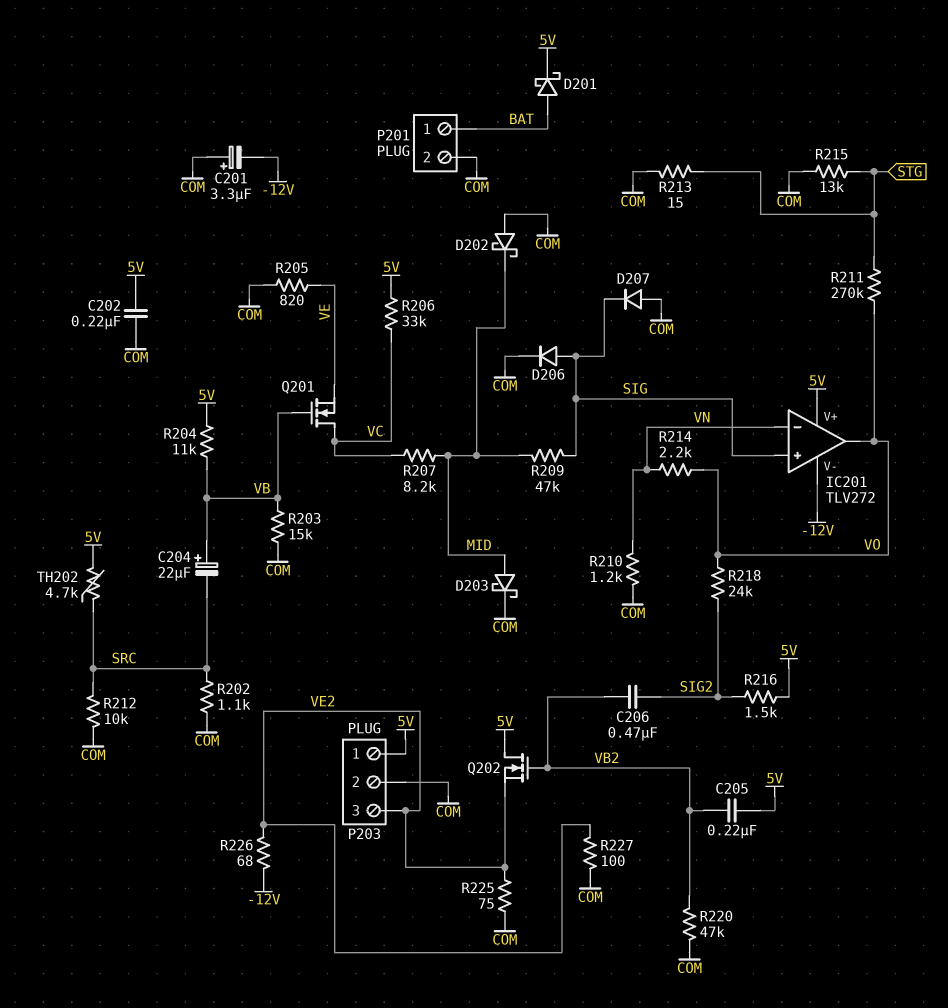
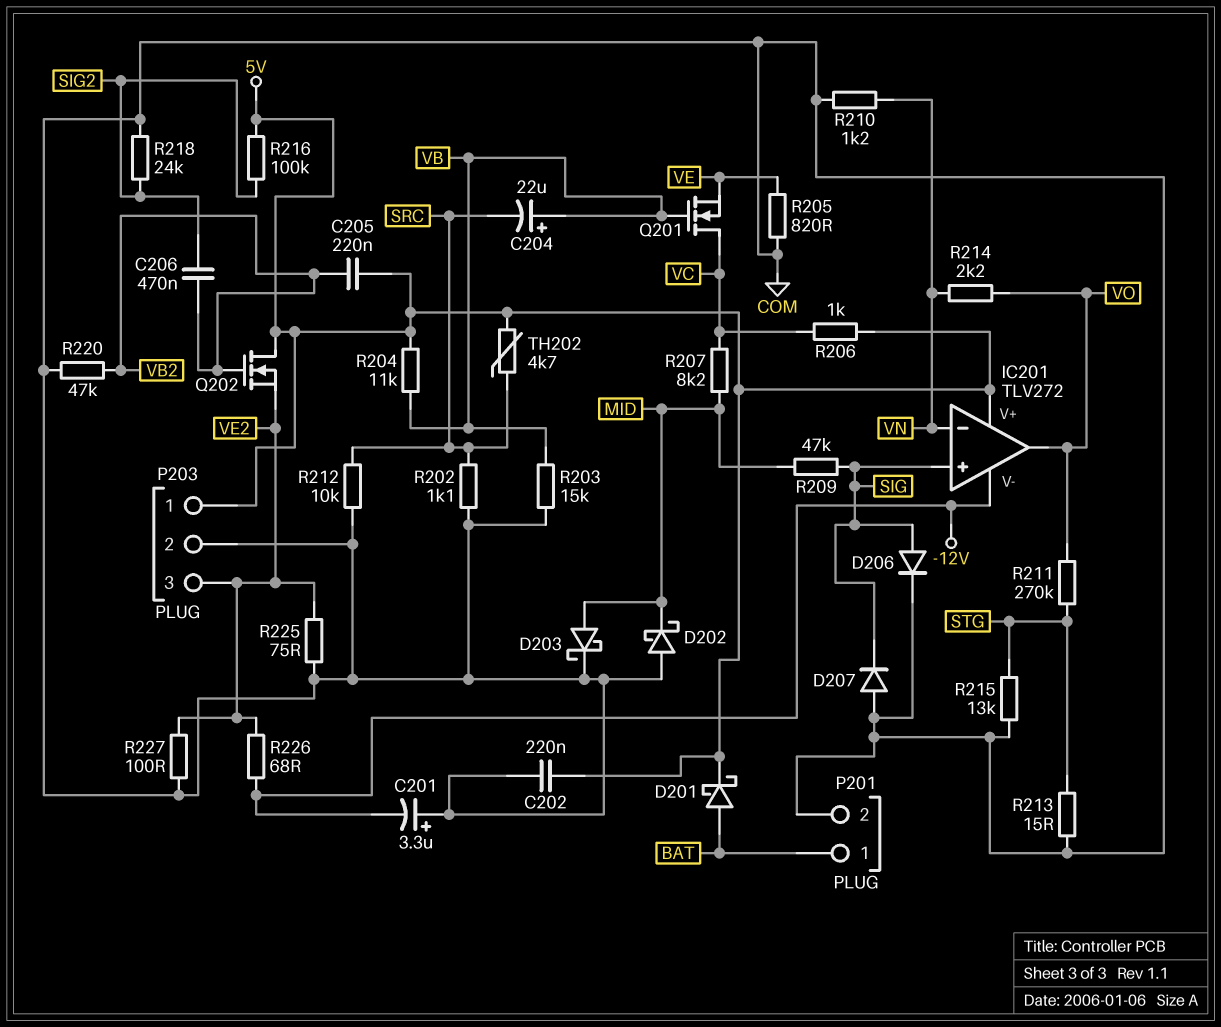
R206: 33k (5V, VC) -> 1k (5V, VC)
R216: 1.5k (5V, SIG2) -> 100k (5V, SIG2)
R218: 24k (SIG2, VO) -> 24k (COM, SIG2)

